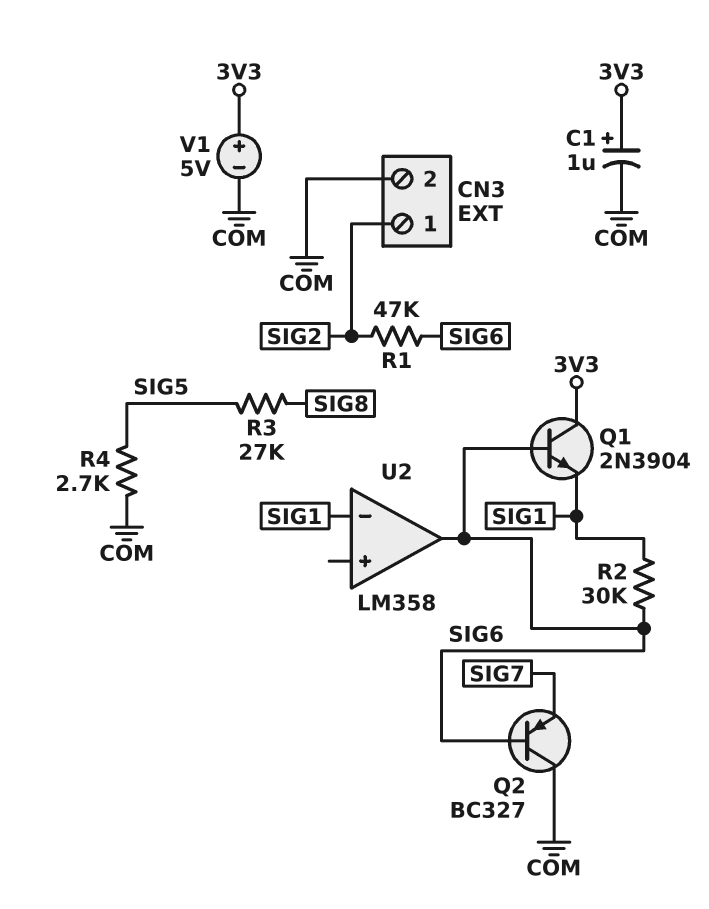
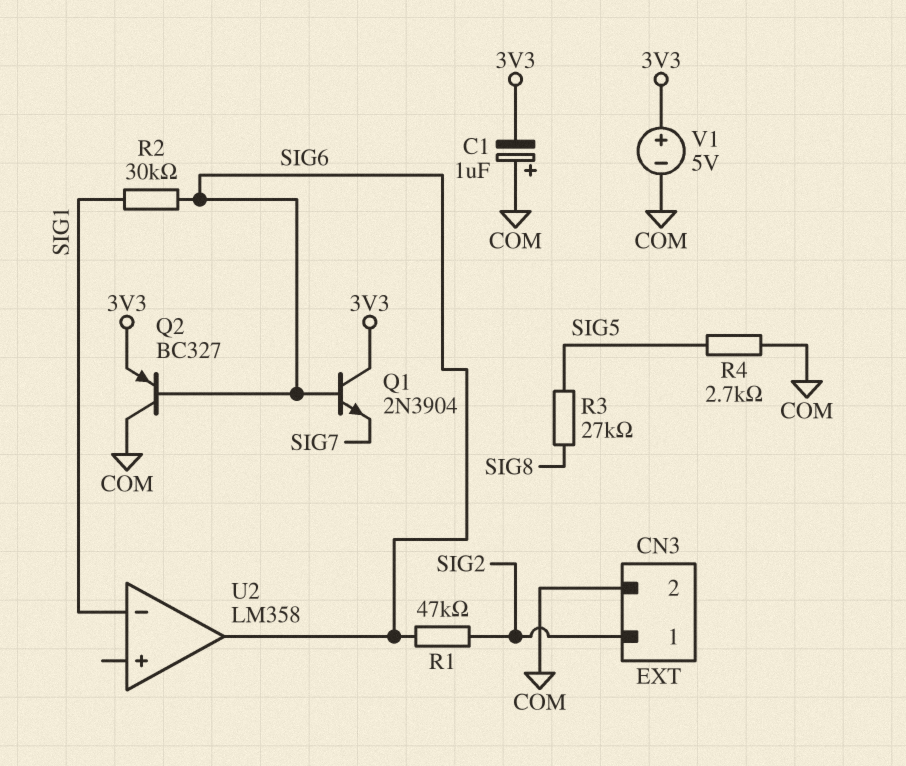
C1: 1uF (plus 3V3, minus COM) -> 1uF (plus COM, minus 3V3)
Q1: NPN 2N3904 (B SIG6, C 3V3, E SIG1) -> NPN 2N3904 (B SIG6, C 3V3, E SIG7)
Q2: PNP BC327 (B SIG6, C COM, E SIG7) -> PNP BC327 (B SIG6, C COM, E 3V3)

